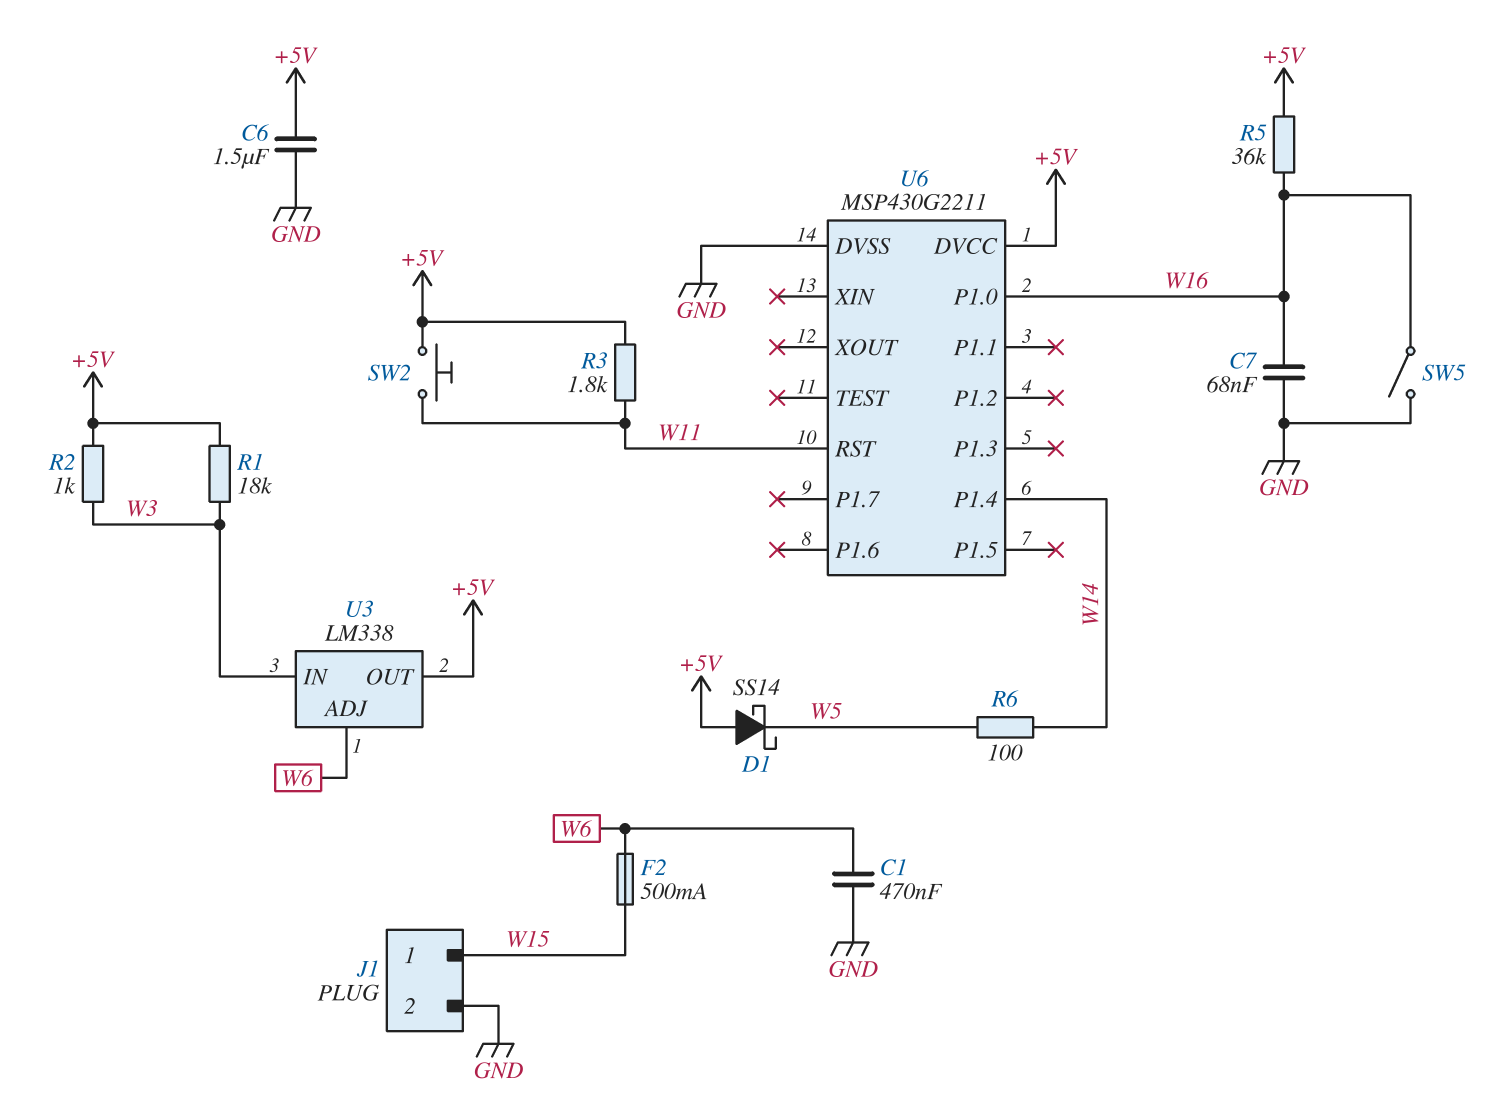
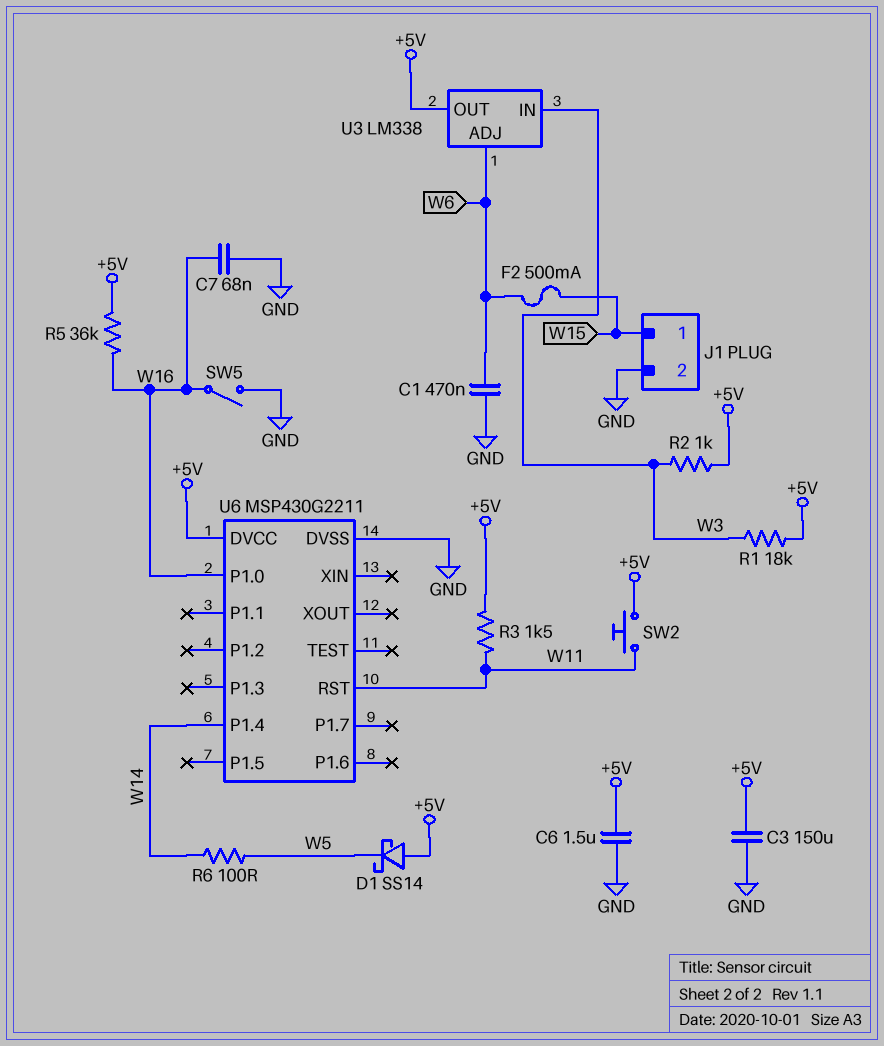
C3: none -> 150uF (+5V, GND)
R3: 1.8k (+5V, W11) -> 1.5k (+5V, W11)

